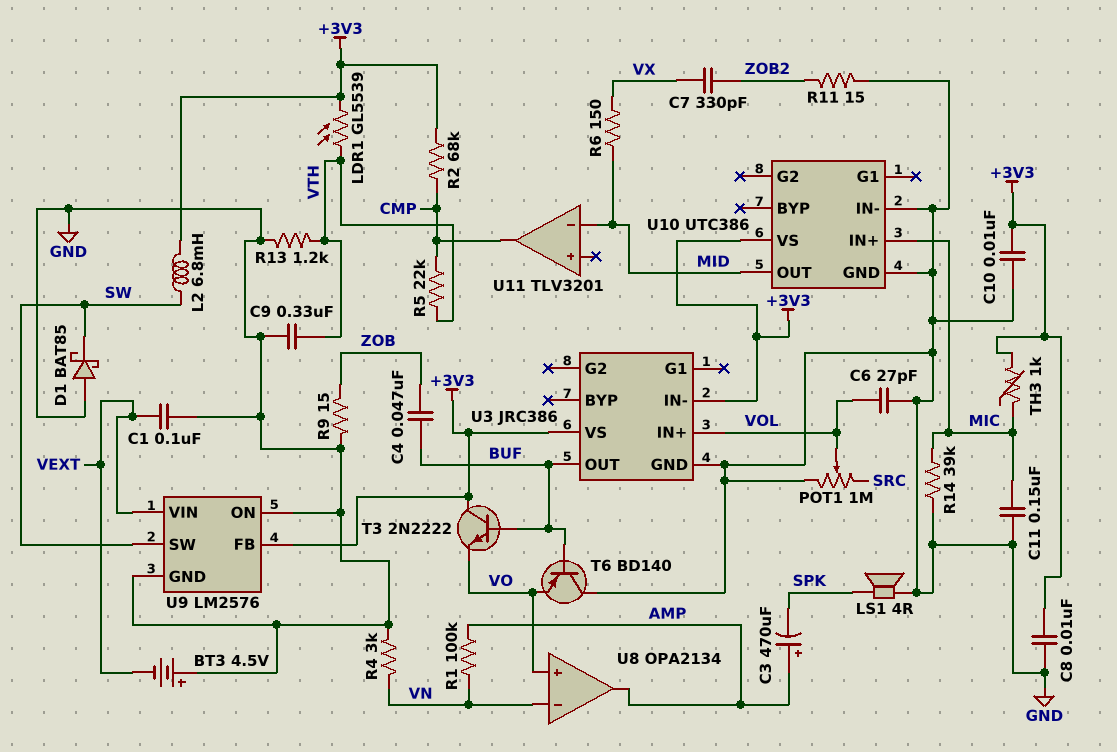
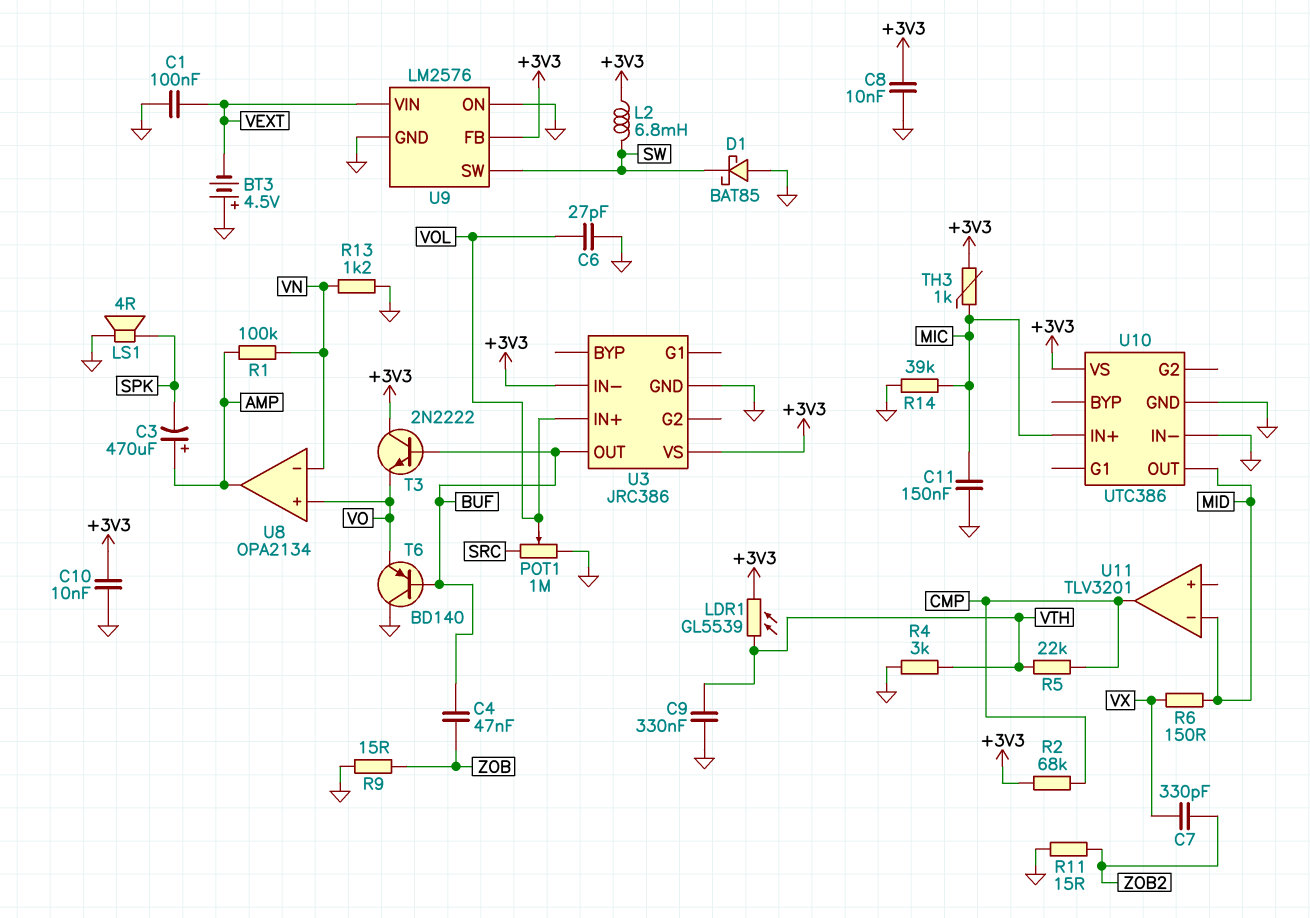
R4: 3k (GND, VN) -> 3k (GND, VTH)
R13: 1.2k (GND, VTH) -> 1.2k (GND, VN)

